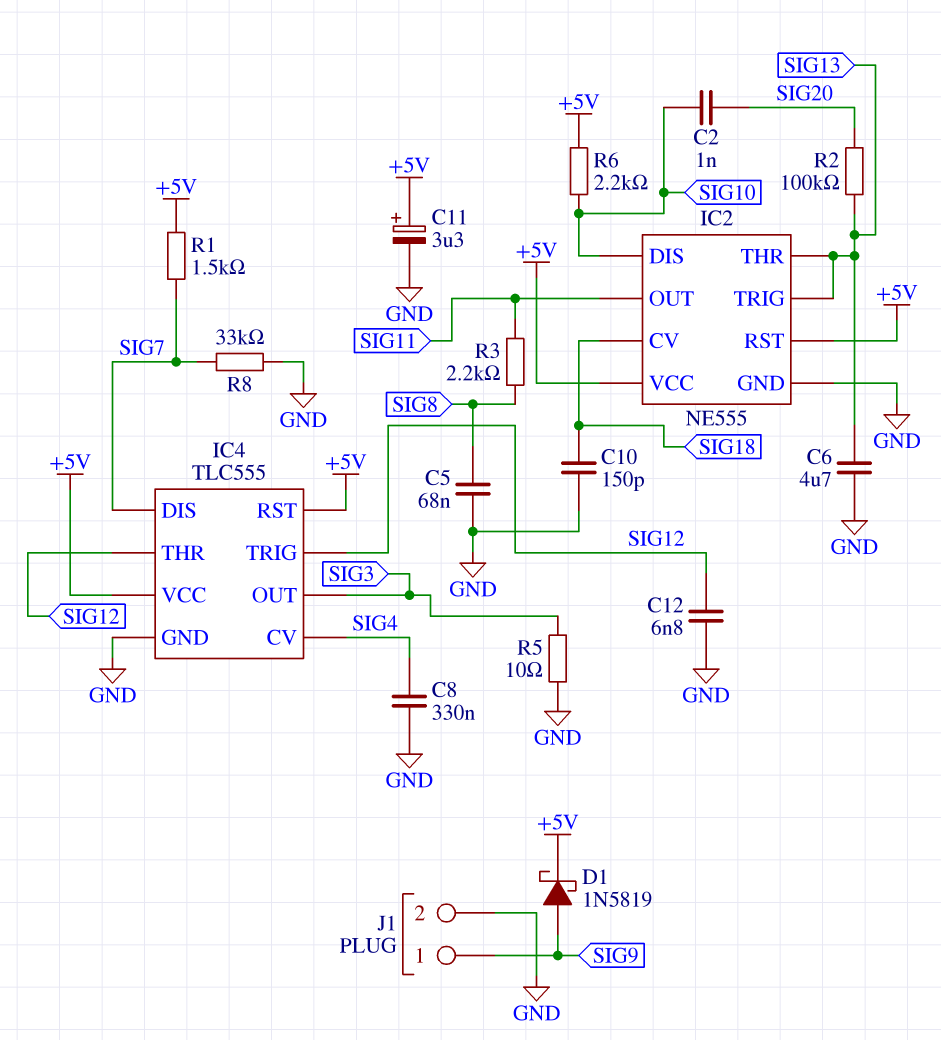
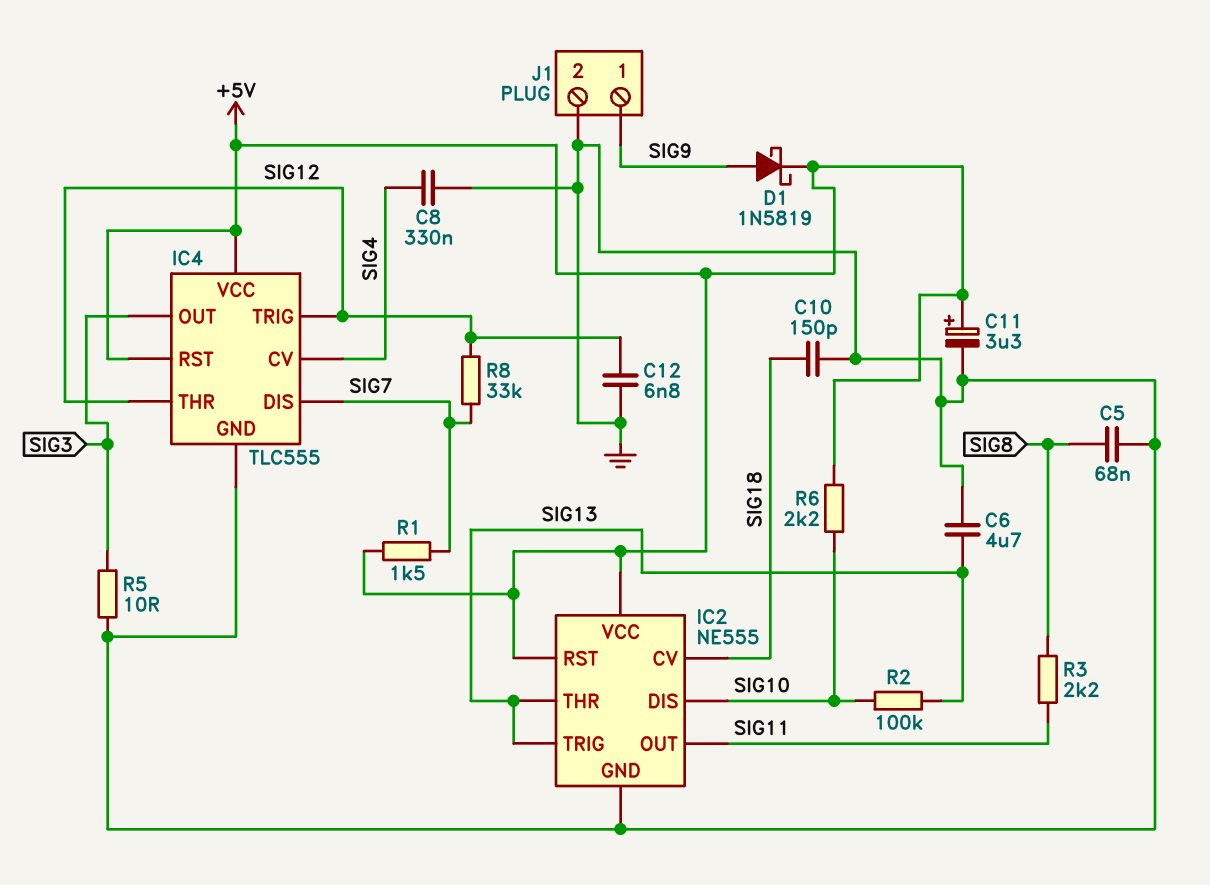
C2: 1nF (SIG10, SIG20) -> none
R2: 100k (SIG13, SIG20) -> 100k (SIG10, SIG13)
R8: 33k (GND, SIG7) -> 33k (SIG7, SIG12)

